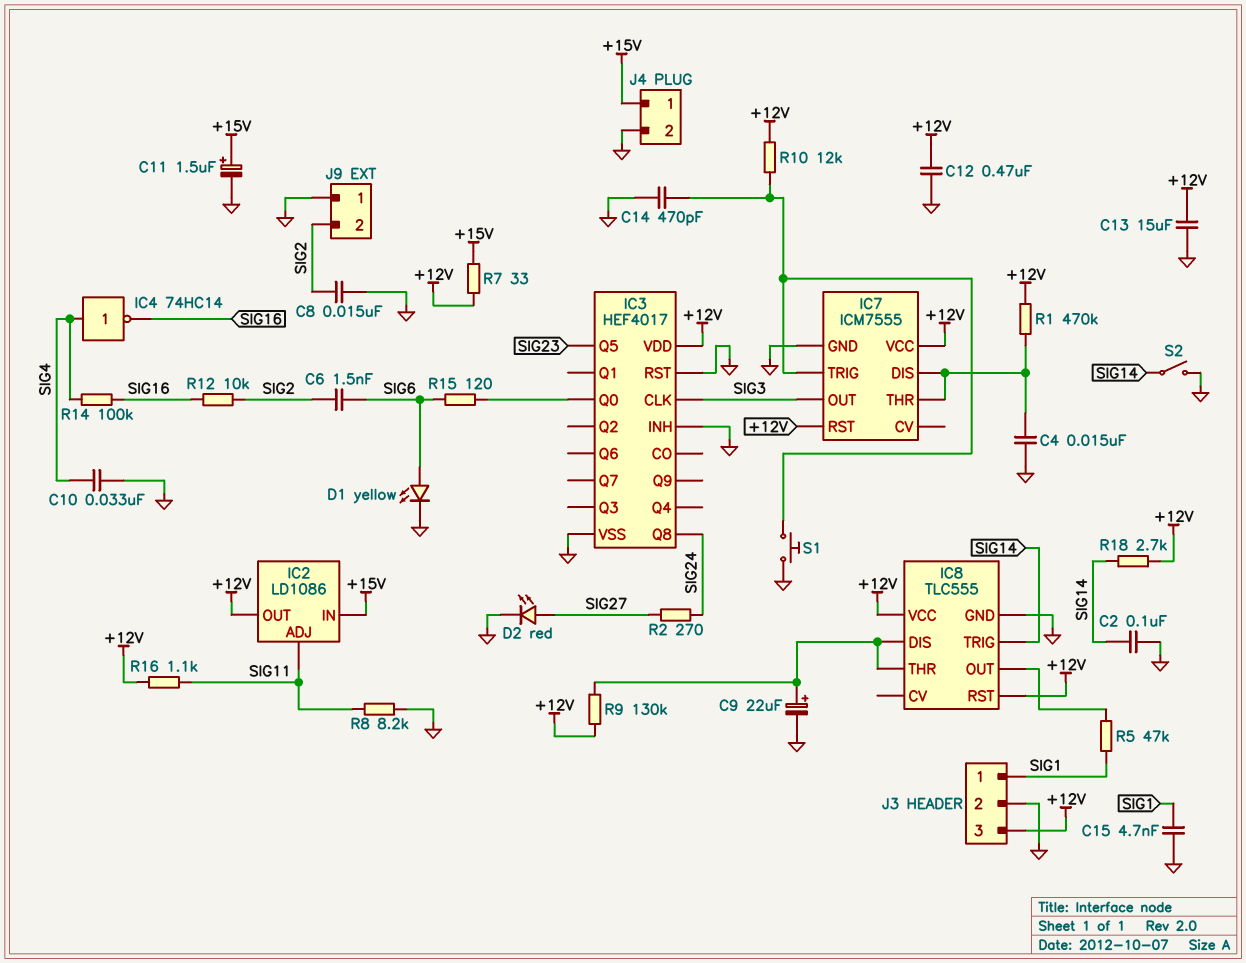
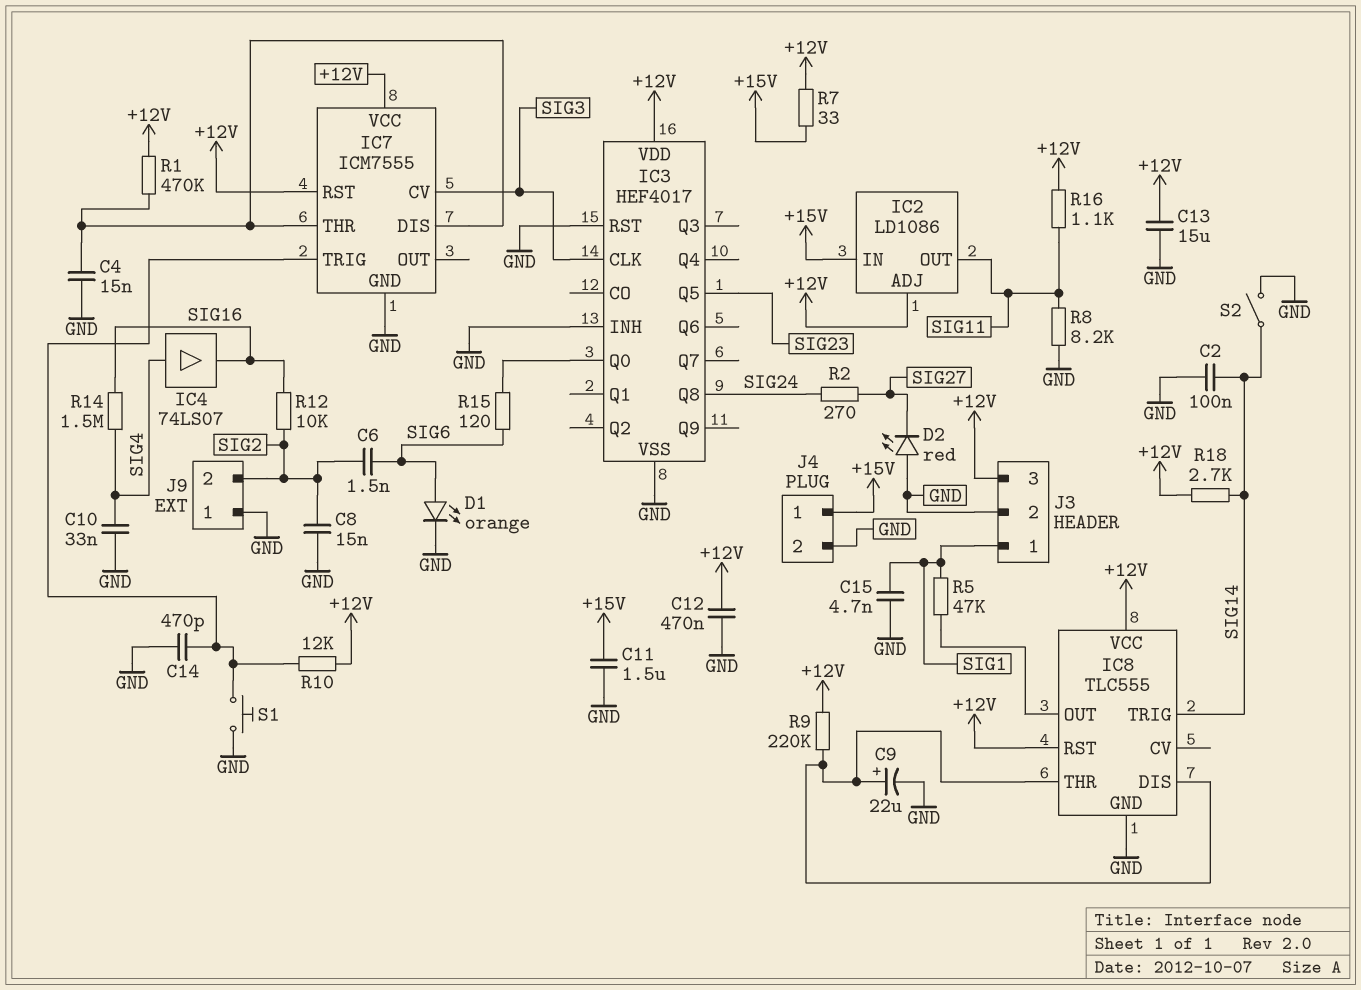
C11: 1.5uF (plus +15V, minus GND) -> 1.5uF (+15V, GND)
D1: LED yellow (A SIG6, K GND) -> LED orange (A SIG6, K GND)
D2: LED red (A SIG27, K GND) -> LED red (A GND, K SIG27)
IC2 pin ADJ: SIG11 -> +12V
IC2 pin OUT: +12V -> SIG11
IC4: NOT 74HC14 (in SIG4, out SIG16) -> buffer 74LS07 (in SIG4, out SIG16)
IC7 pin CV: none -> SIG3
IC7 pin OUT: SIG3 -> none
R9: 130k (+12V, IC8/DIS) -> 220k (+12V, IC8/DIS)
R14: 100k (SIG4, SIG16) -> 1.5M (SIG4, SIG16)

